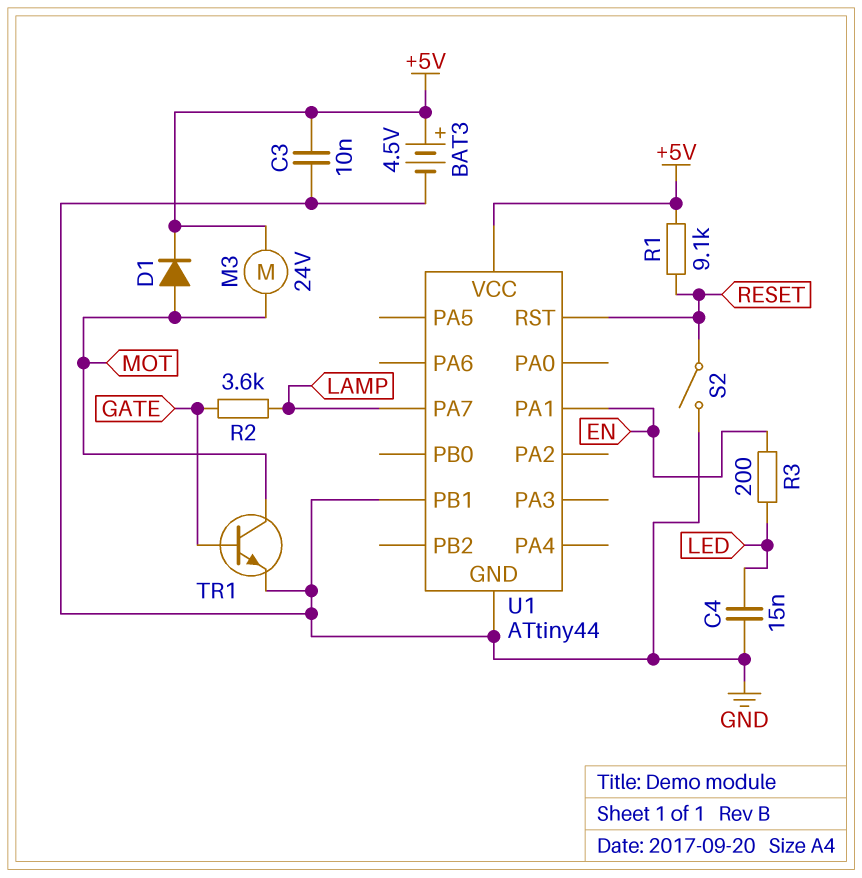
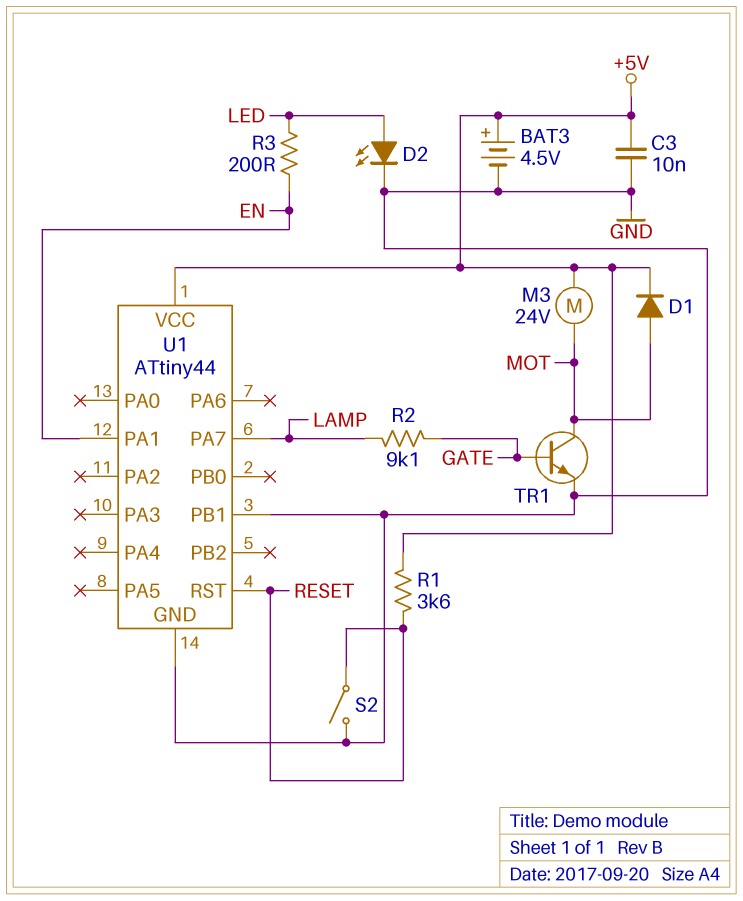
C4: 15nF (GND, LED) -> none
D2: none -> LED (A LED, K GND)
R1: 9.1k (+5V, RESET) -> 3.6k (+5V, RESET)
R2: 3.6k (GATE, LAMP) -> 9.1k (GATE, LAMP)

